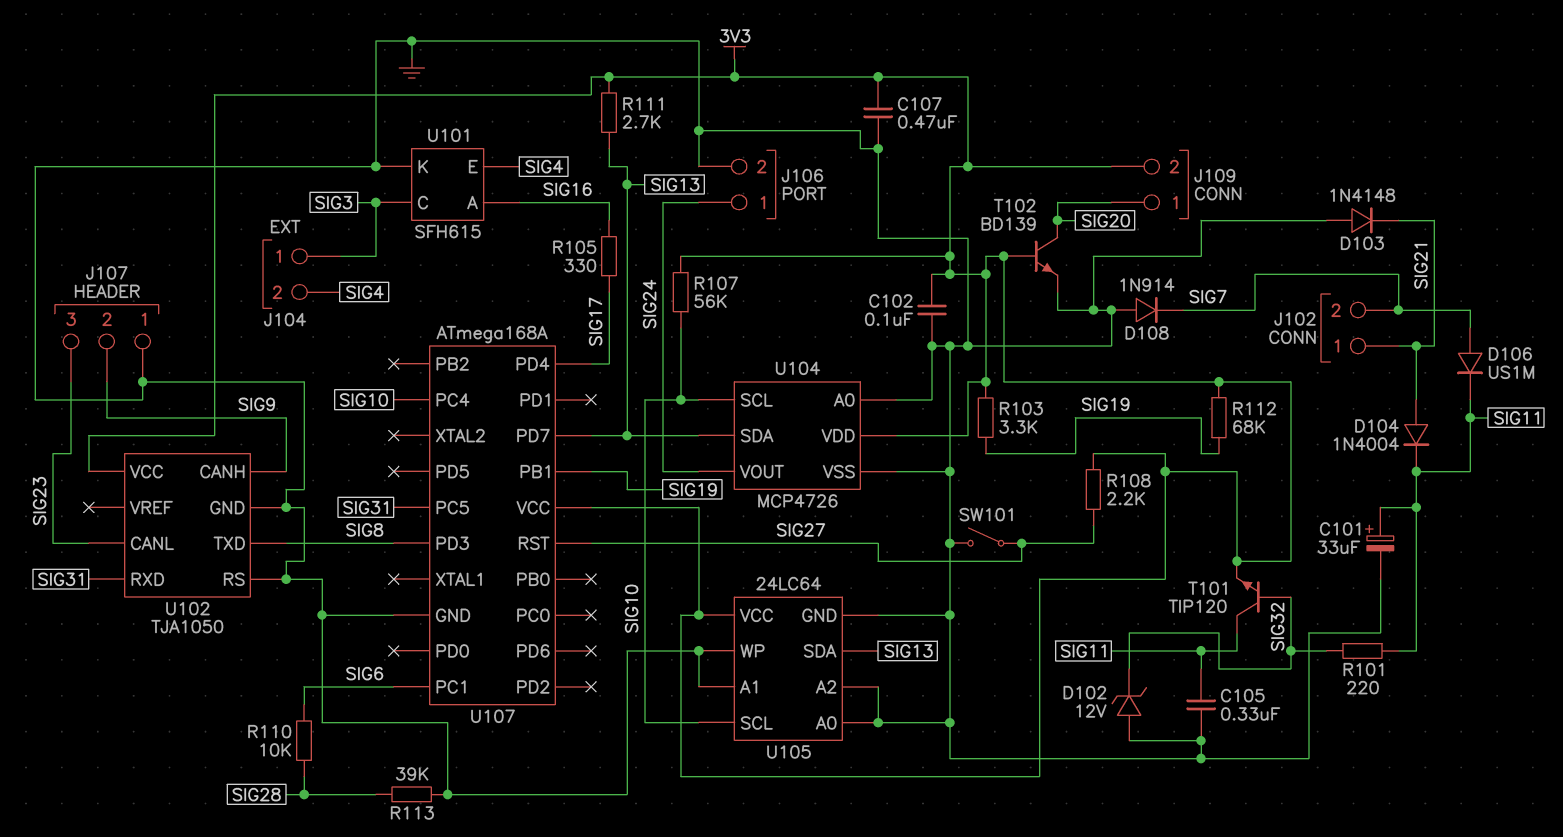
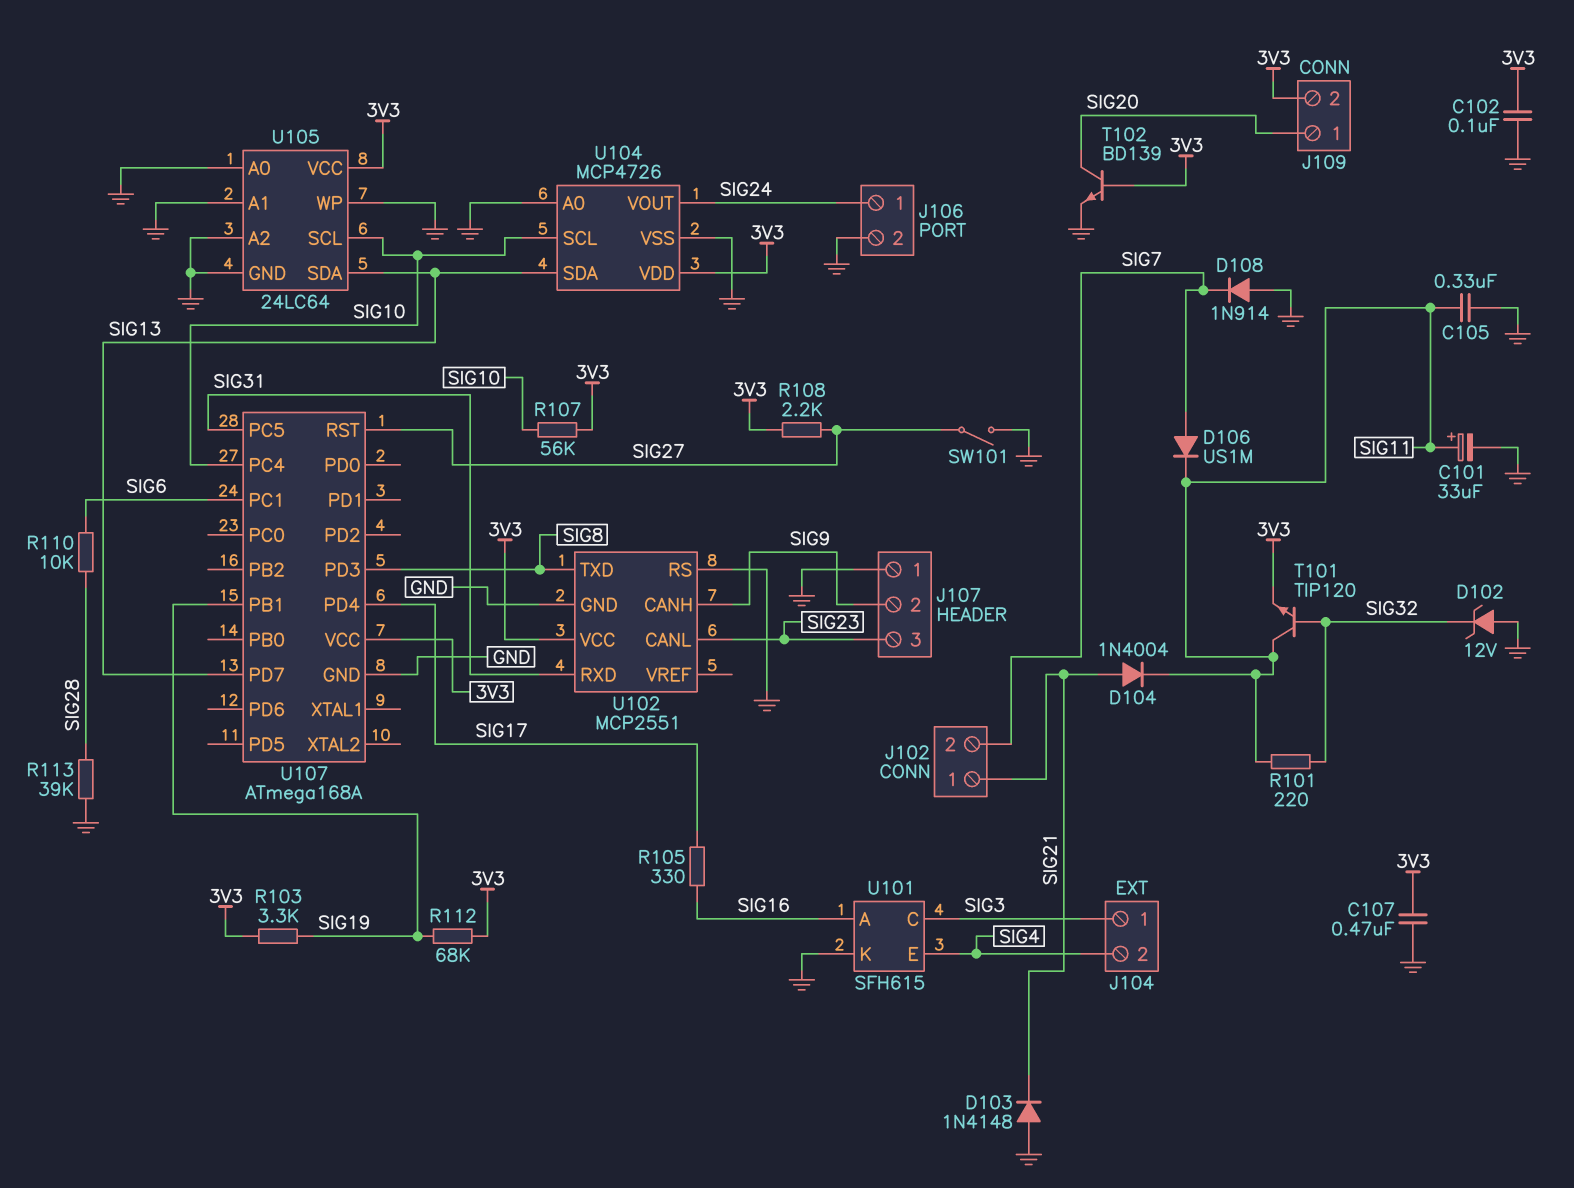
R111: 2.7k (3V3, SIG13) -> none
U102: TJA1050 -> MCP2551

